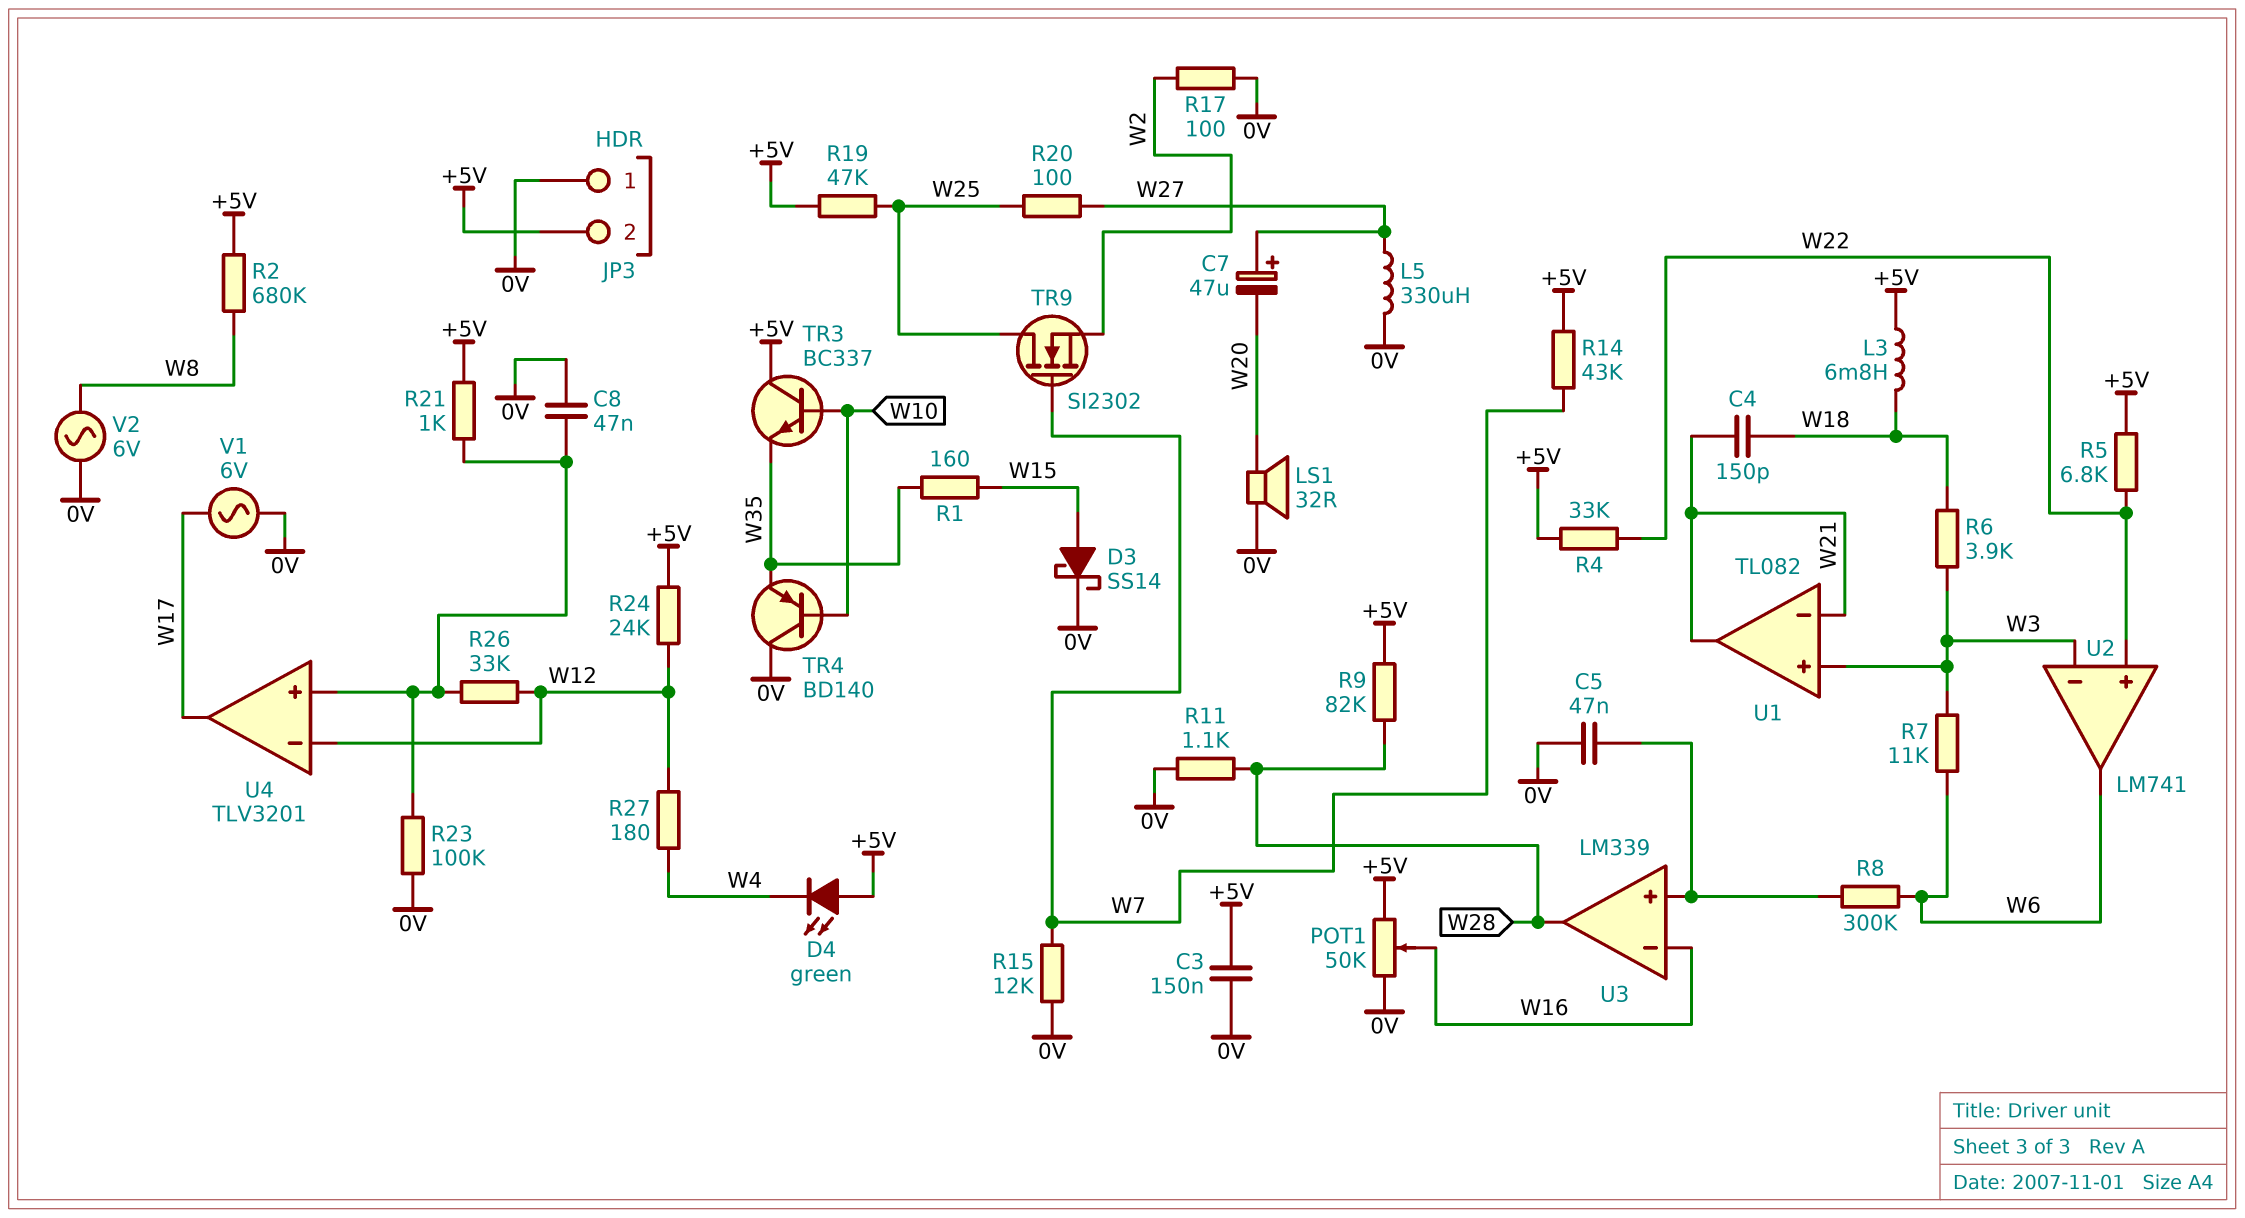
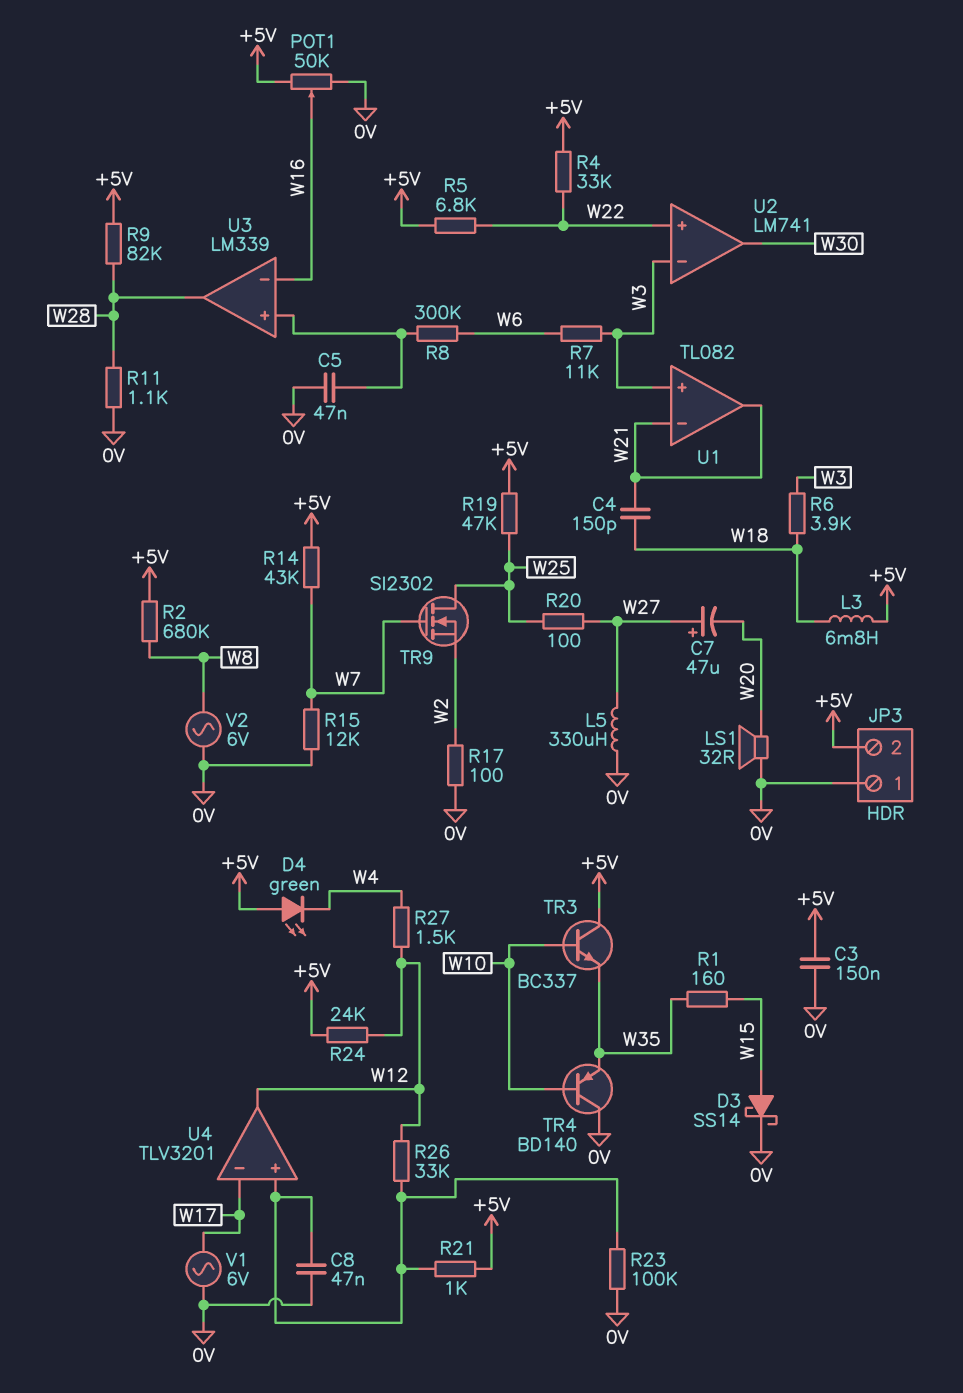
R27: 180 (W4, W12) -> 1.5k (W4, W12)
U2 pin out: W6 -> W30
U4 pin in-: W12 -> W17
U4 pin out: W17 -> W12

